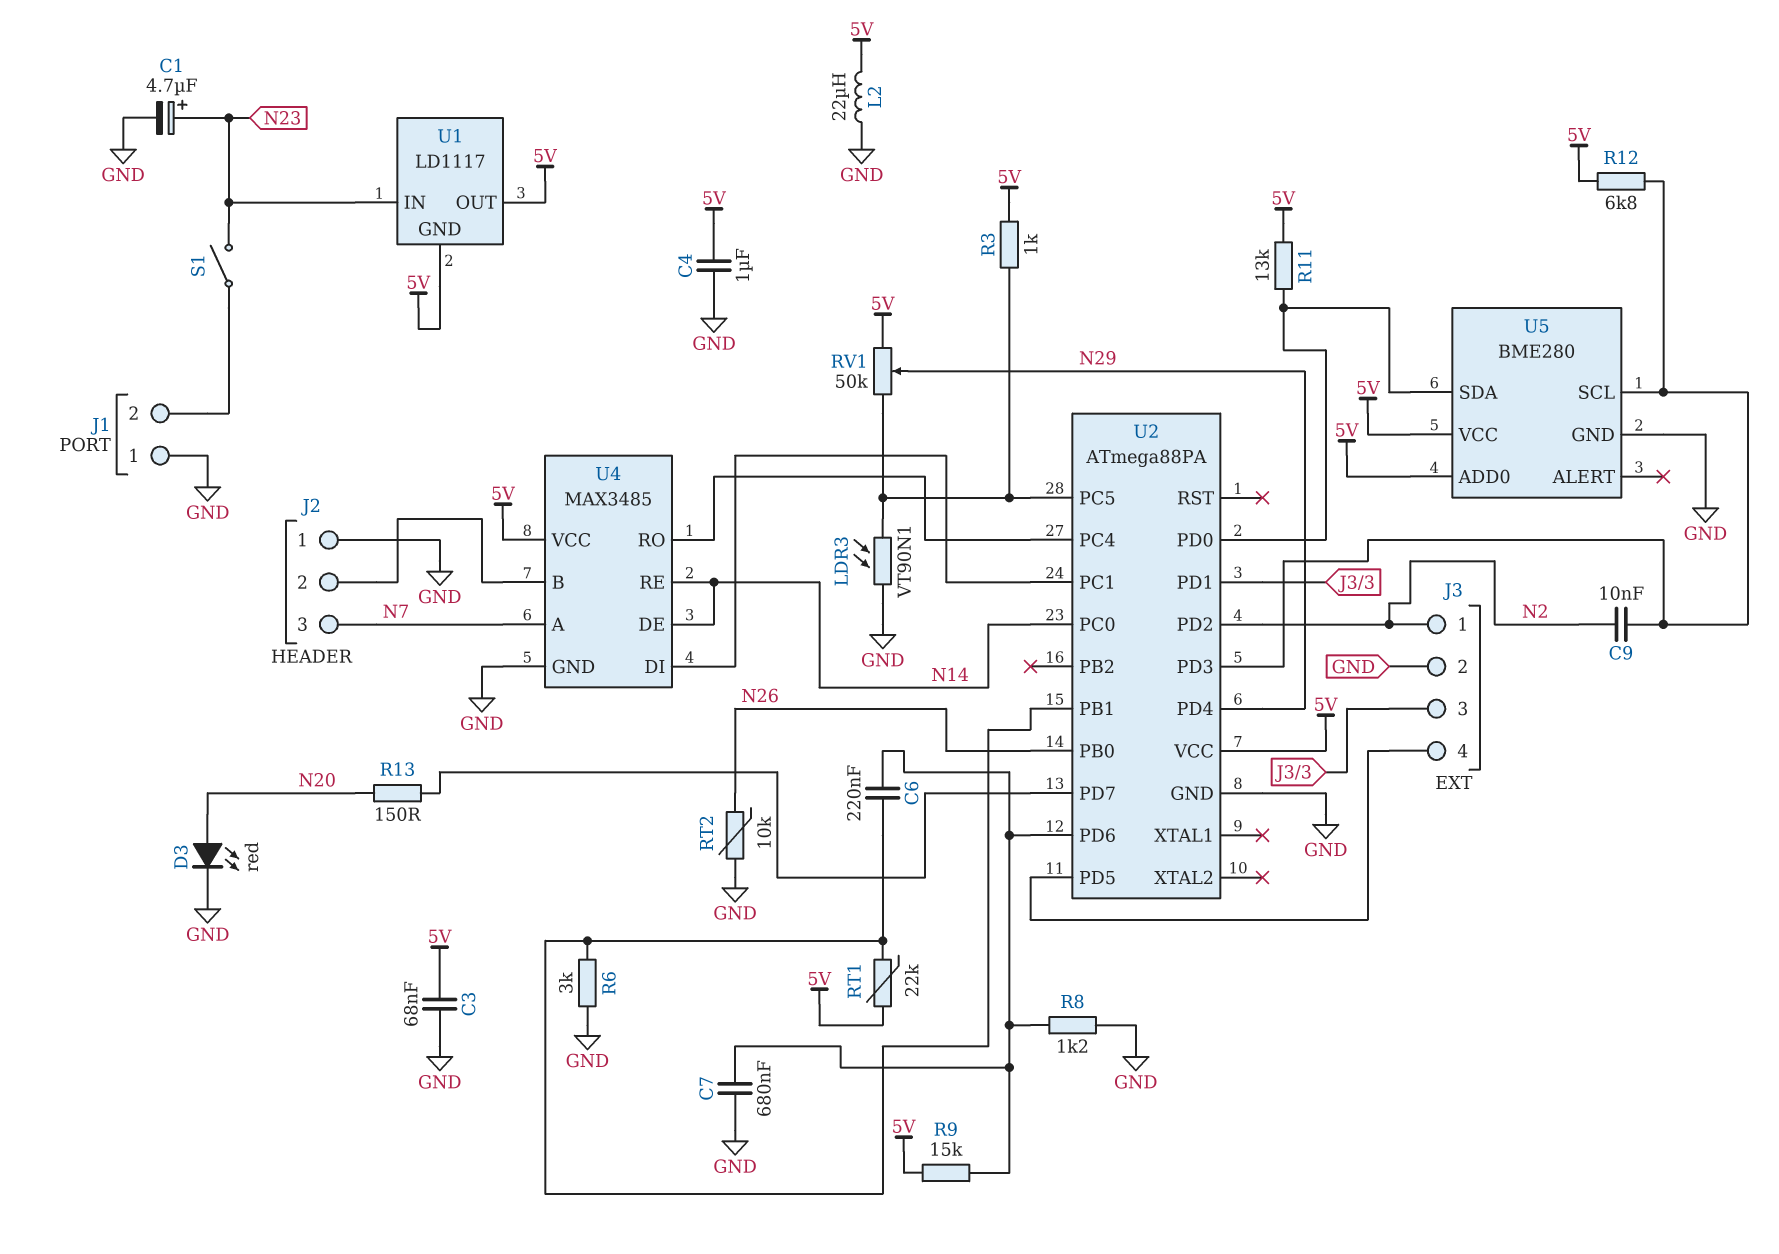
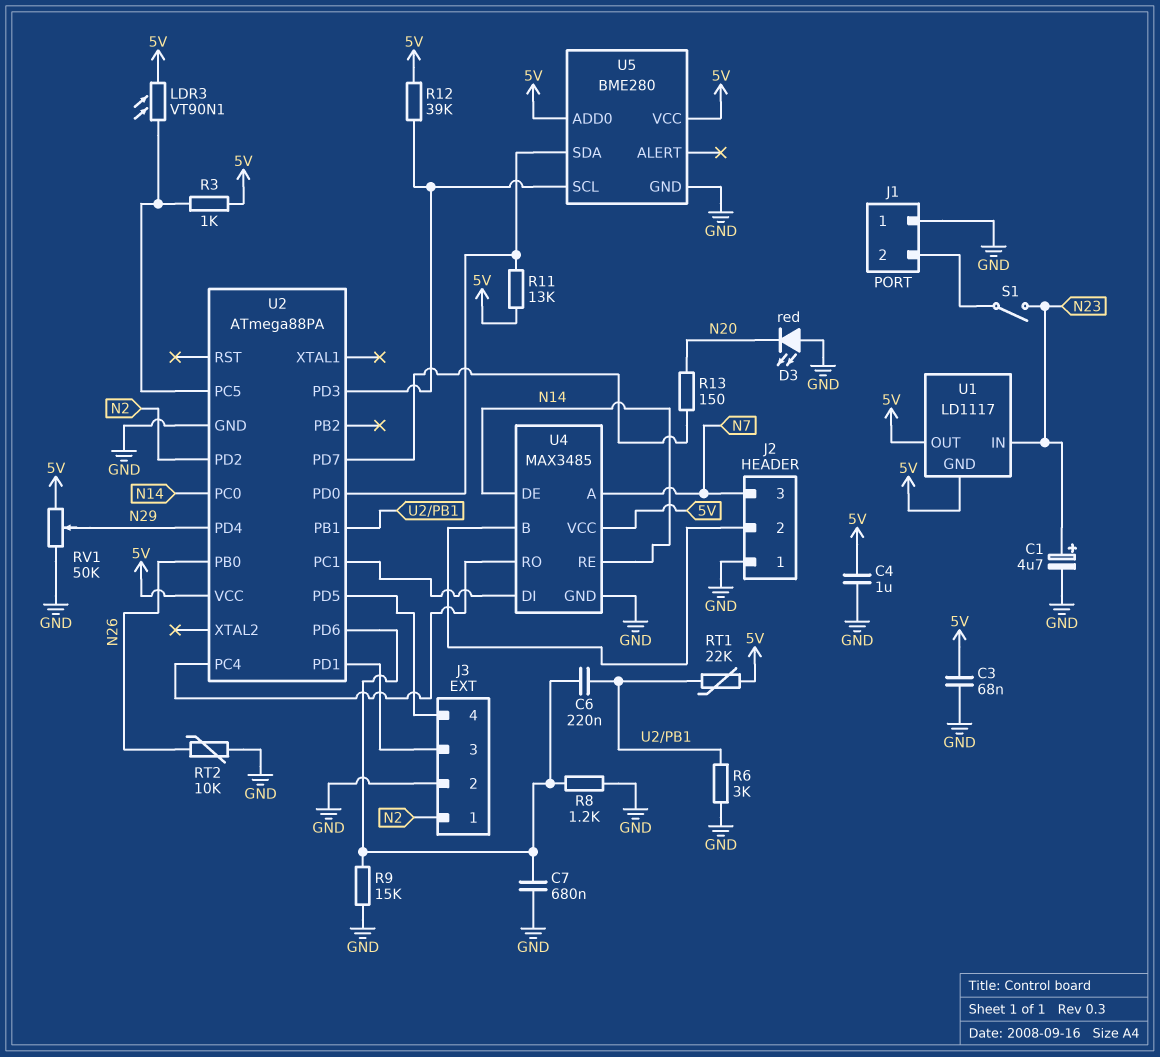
C9: 10nF (N2, U2/PD3) -> none
D3: LED red (A N20, K GND) -> LED red (A GND, K N20)
L2: 22uH (5V, GND) -> none
LDR3: VT90N1 (GND, U2/PC5) -> VT90N1 (5V, U2/PC5)
R9: 15k (5V, U2/PD6) -> 15k (GND, U2/PD6)
R12: 6.8k (5V, U2/PD3) -> 39k (5V, U2/PD3)
RV1: 50k (5V, U2/PC5, wiper N29) -> 50k (5V, GND, wiper N29)

